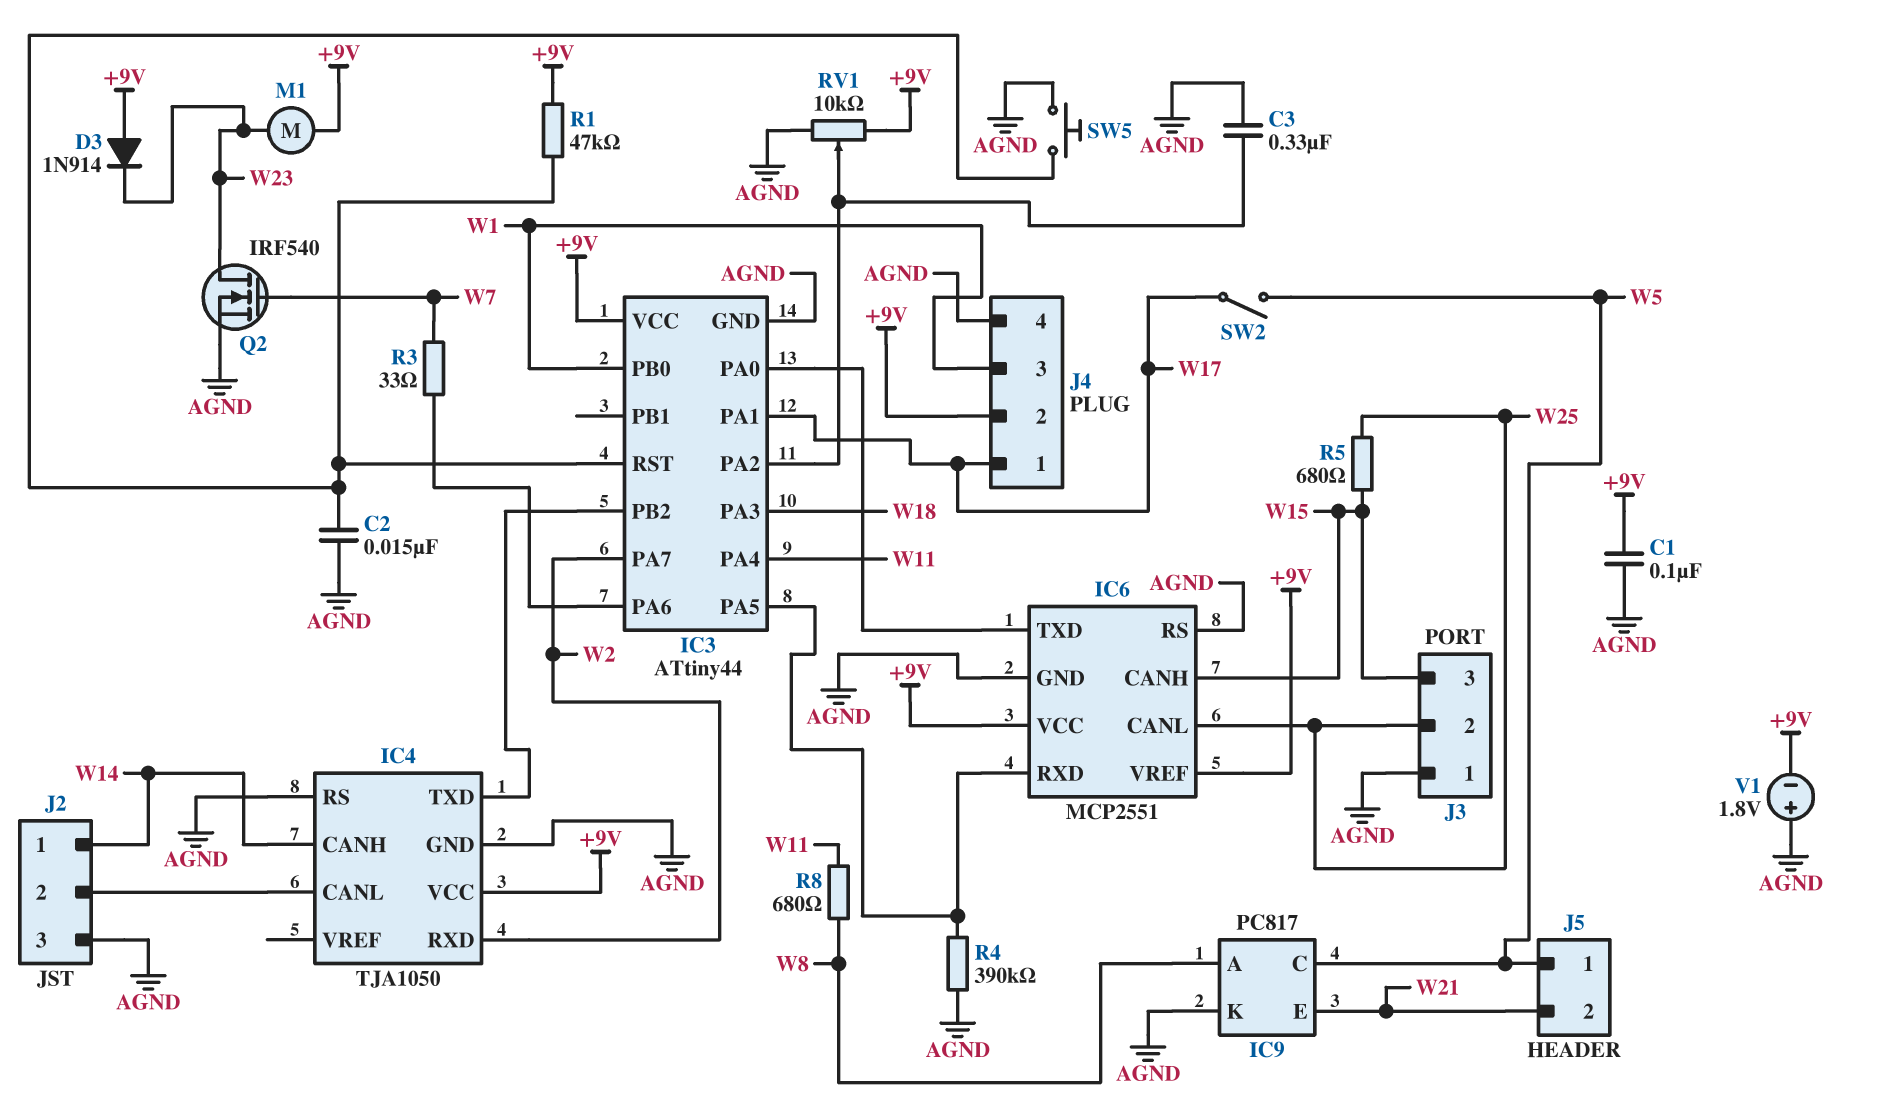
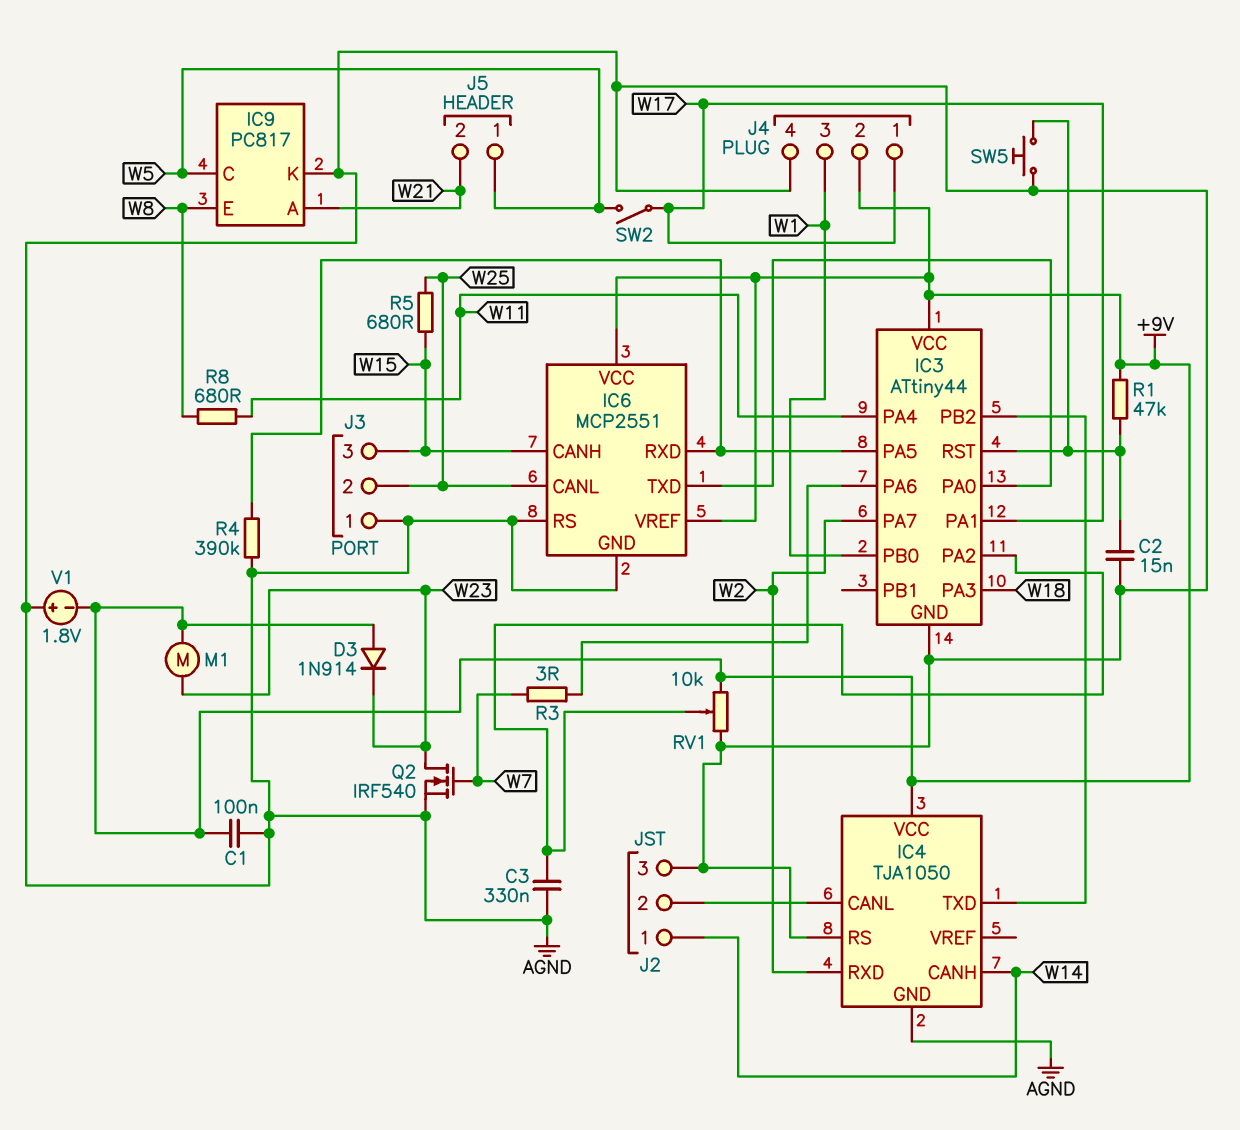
IC9 pin A: W8 -> W21
IC9 pin E: W21 -> W8
R3: 33 (IC3/PA6, W7) -> 3 (IC3/PA6, W7)

